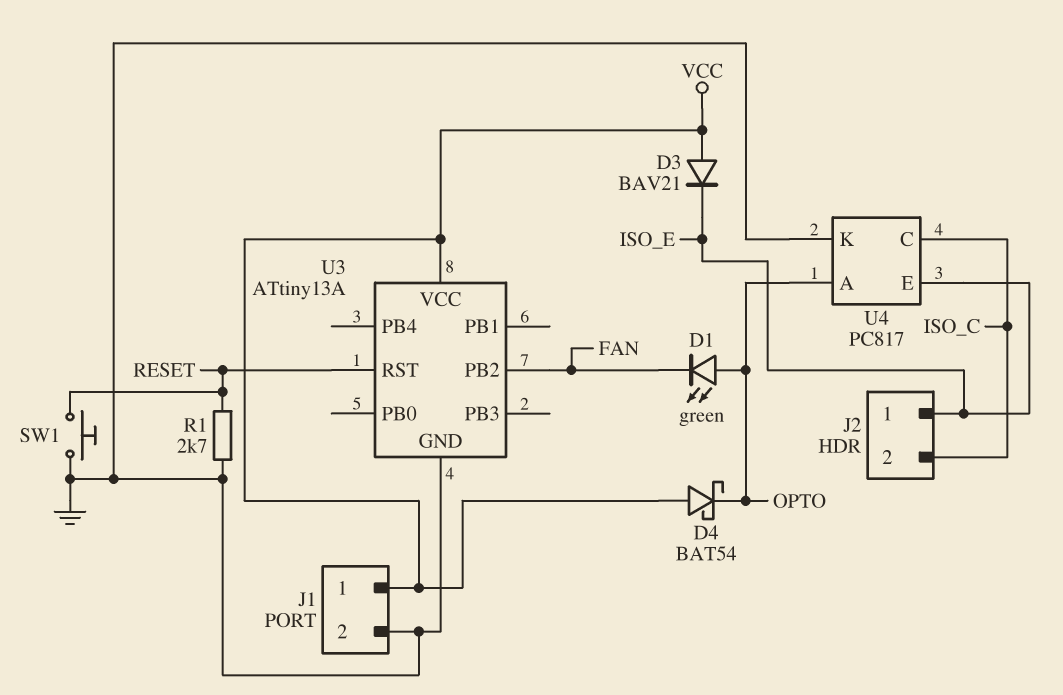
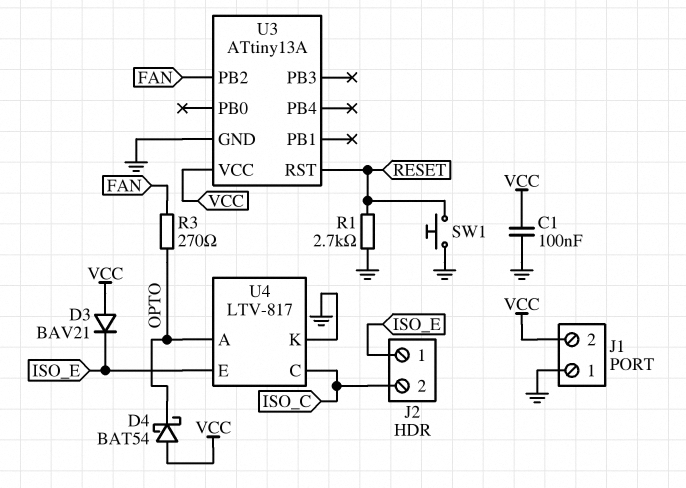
C1: none -> 100nF (GND, VCC)
D1: LED green (A OPTO, K FAN) -> none
J1 pin 1: VCC -> GND
J1 pin 2: GND -> VCC
R3: none -> 270 (FAN, OPTO)
U4: PC817 -> LTV-817

